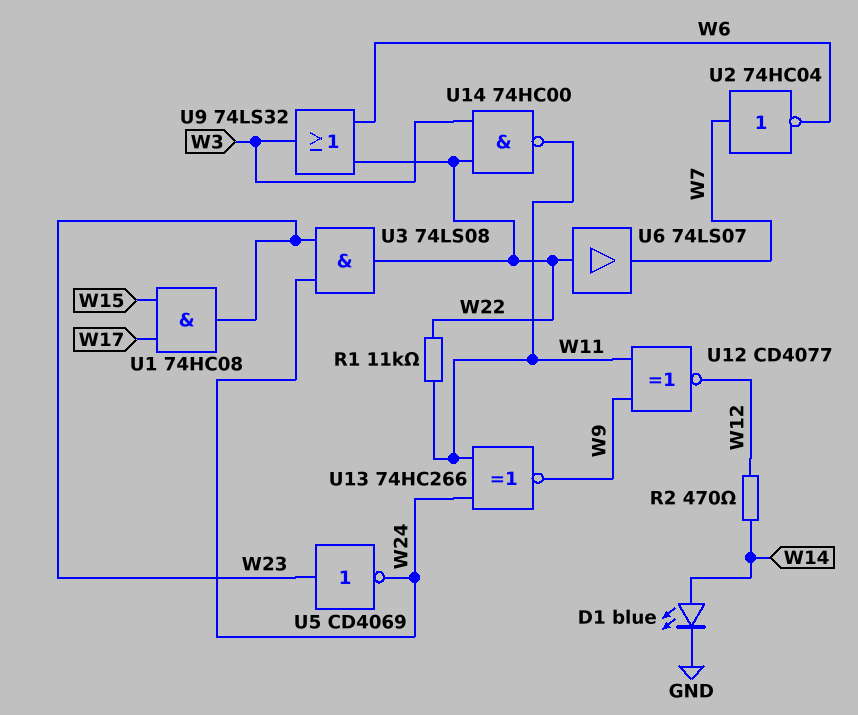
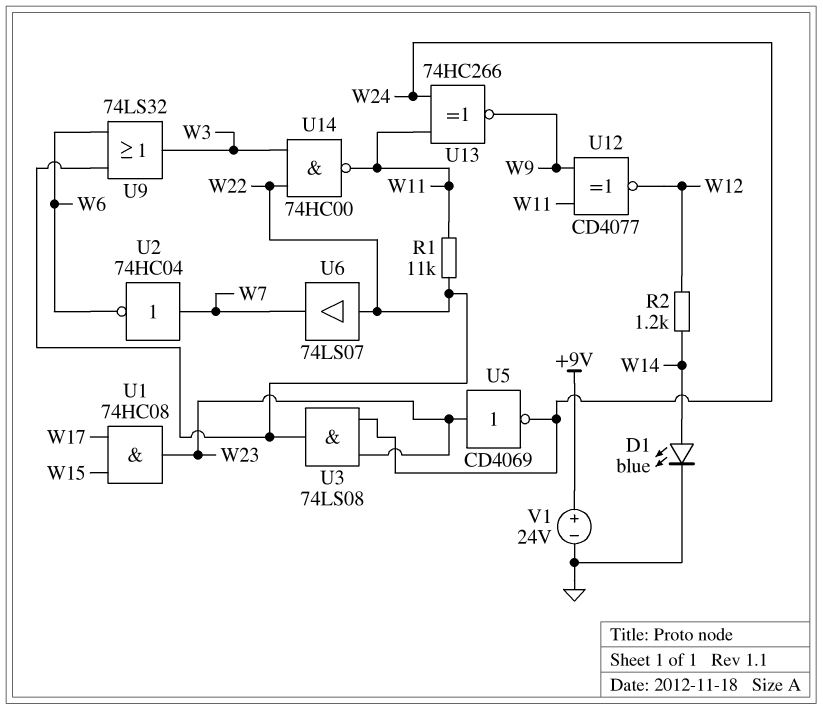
R2: 470 (W12, W14) -> 1.2k (W12, W14)
V1: none -> 24V (plus +9V, minus GND)

